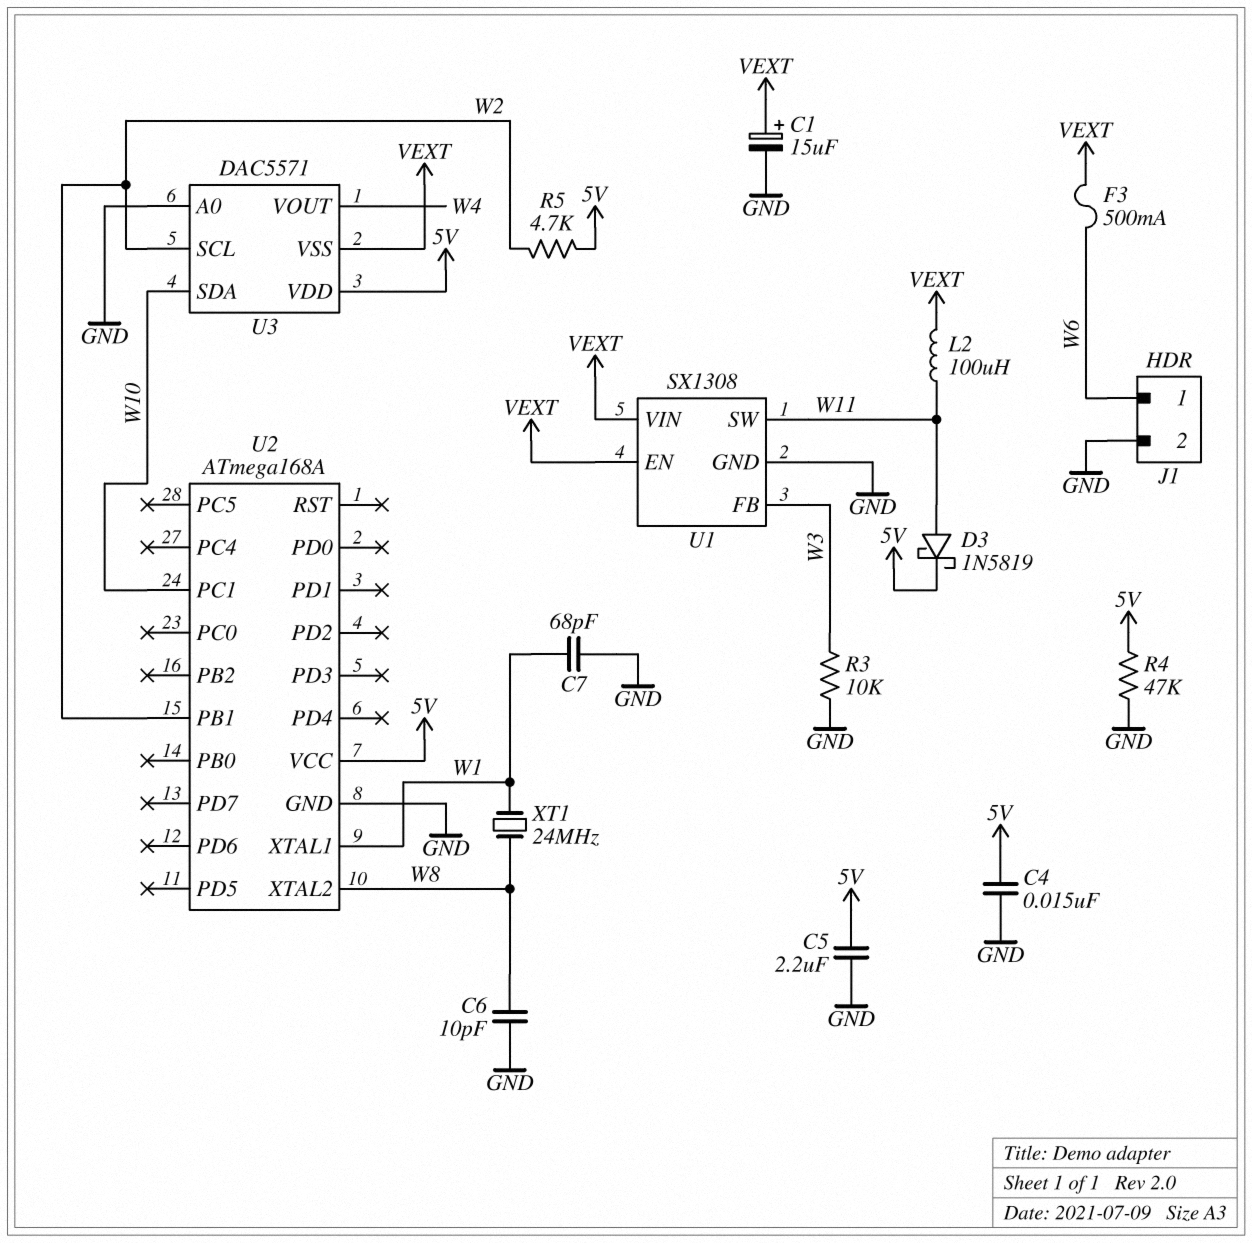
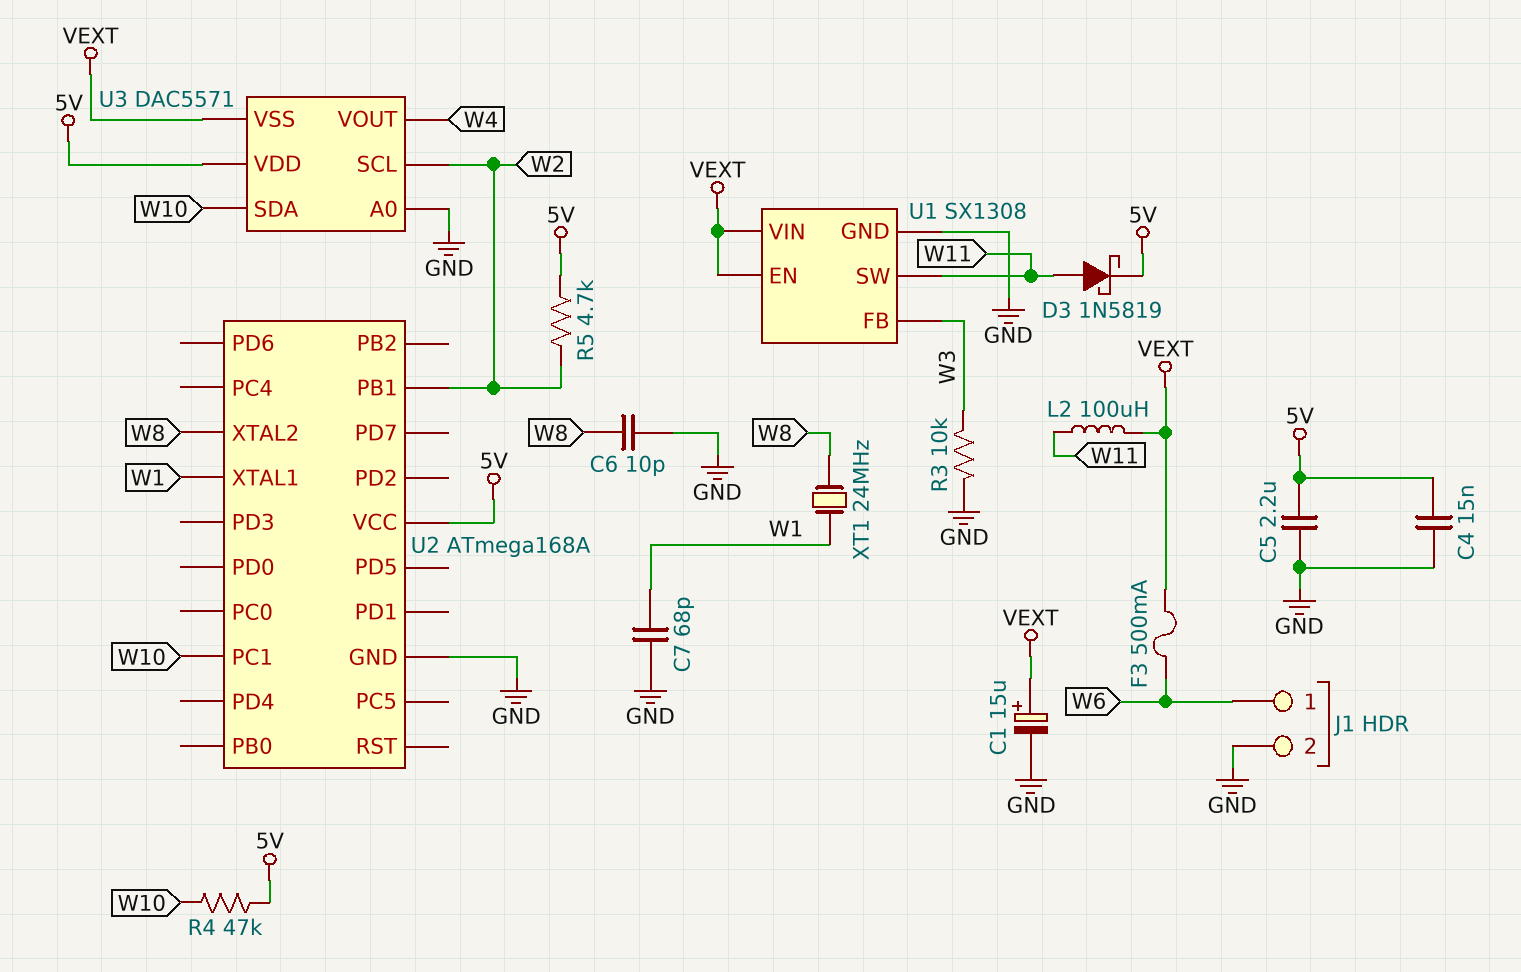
R4: 47k (5V, GND) -> 47k (5V, W10)

